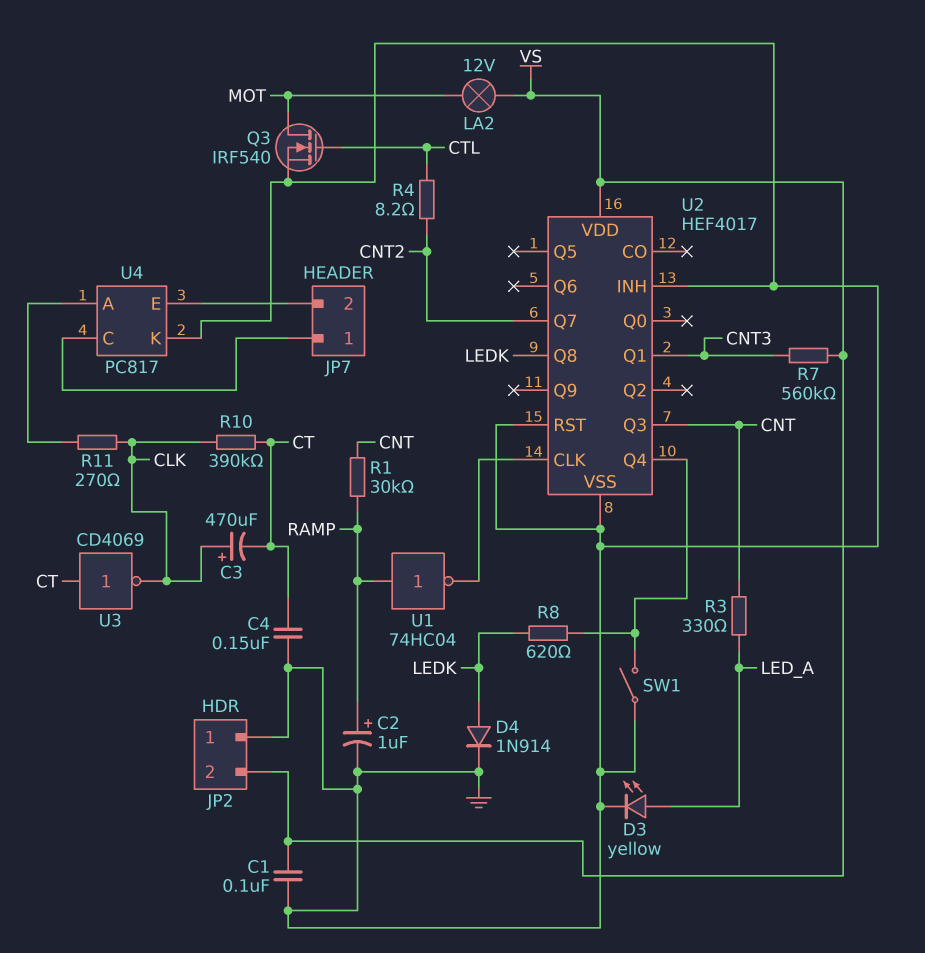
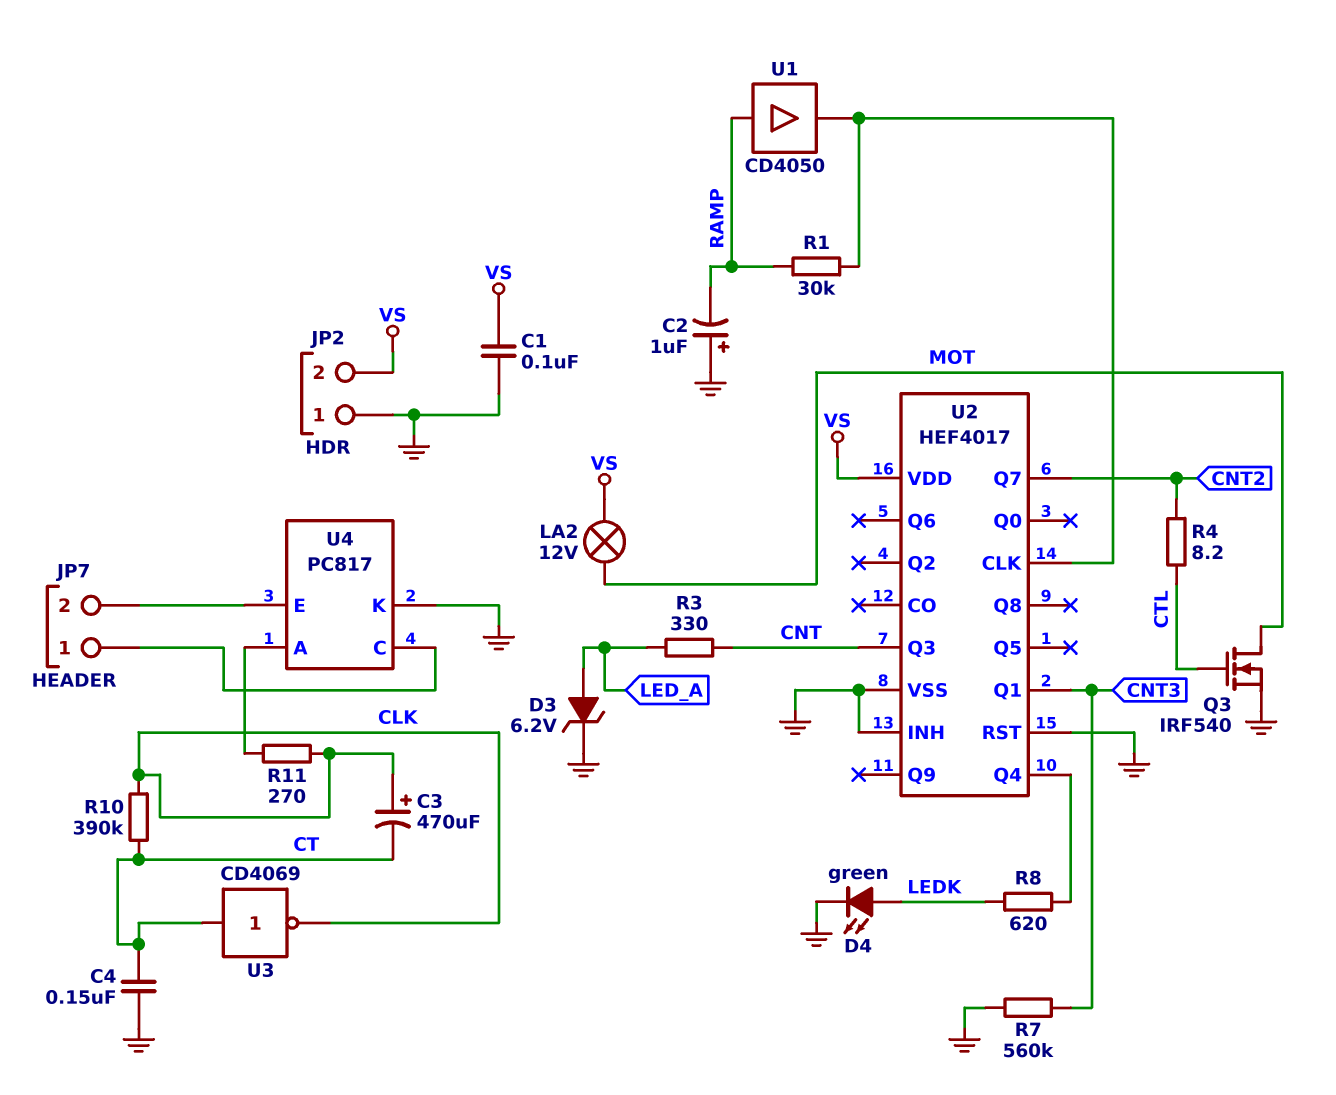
C2: 1uF (plus RAMP, minus GND) -> 1uF (plus GND, minus RAMP)
D3: LED yellow (A LED_A, K GND) -> zener 6.2V (A LED_A, K GND)
D4: diode 1N914 (A LEDK, K GND) -> LED green (A LEDK, K GND)
R1: 30k (CNT, RAMP) -> 30k (RAMP, U2/CLK)
R7: 560k (CNT3, VS) -> 560k (CNT3, GND)
SW1: switch (GND, U2/Q4) -> none
U1: NOT 74HC04 (in RAMP, out U2/CLK) -> buffer CD4050 (in RAMP, out U2/CLK)
U2 pin Q8: LEDK -> none

